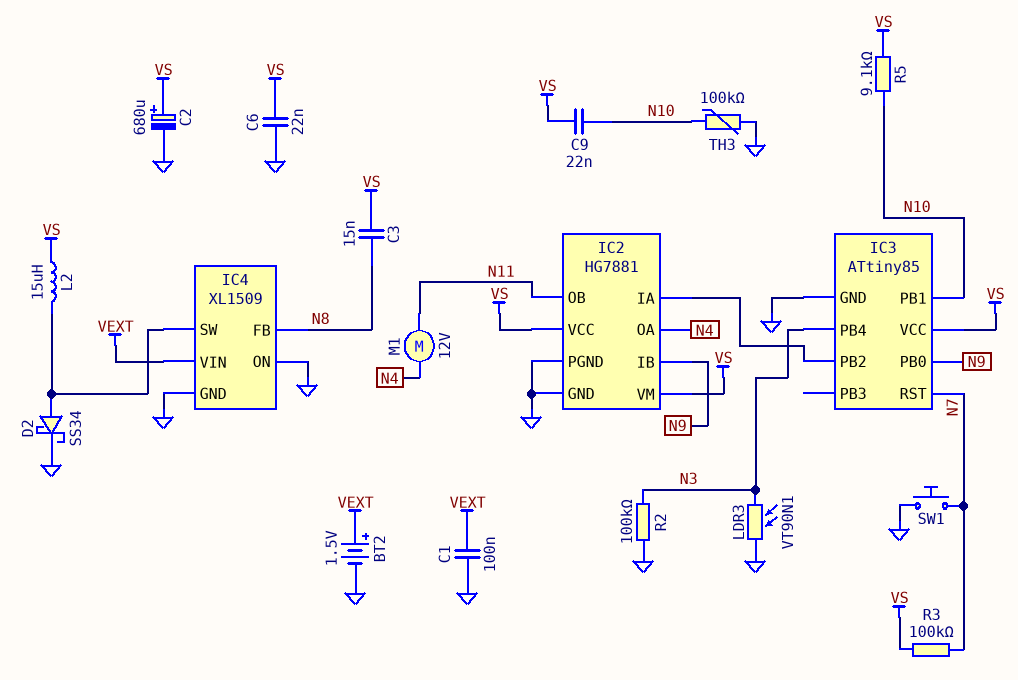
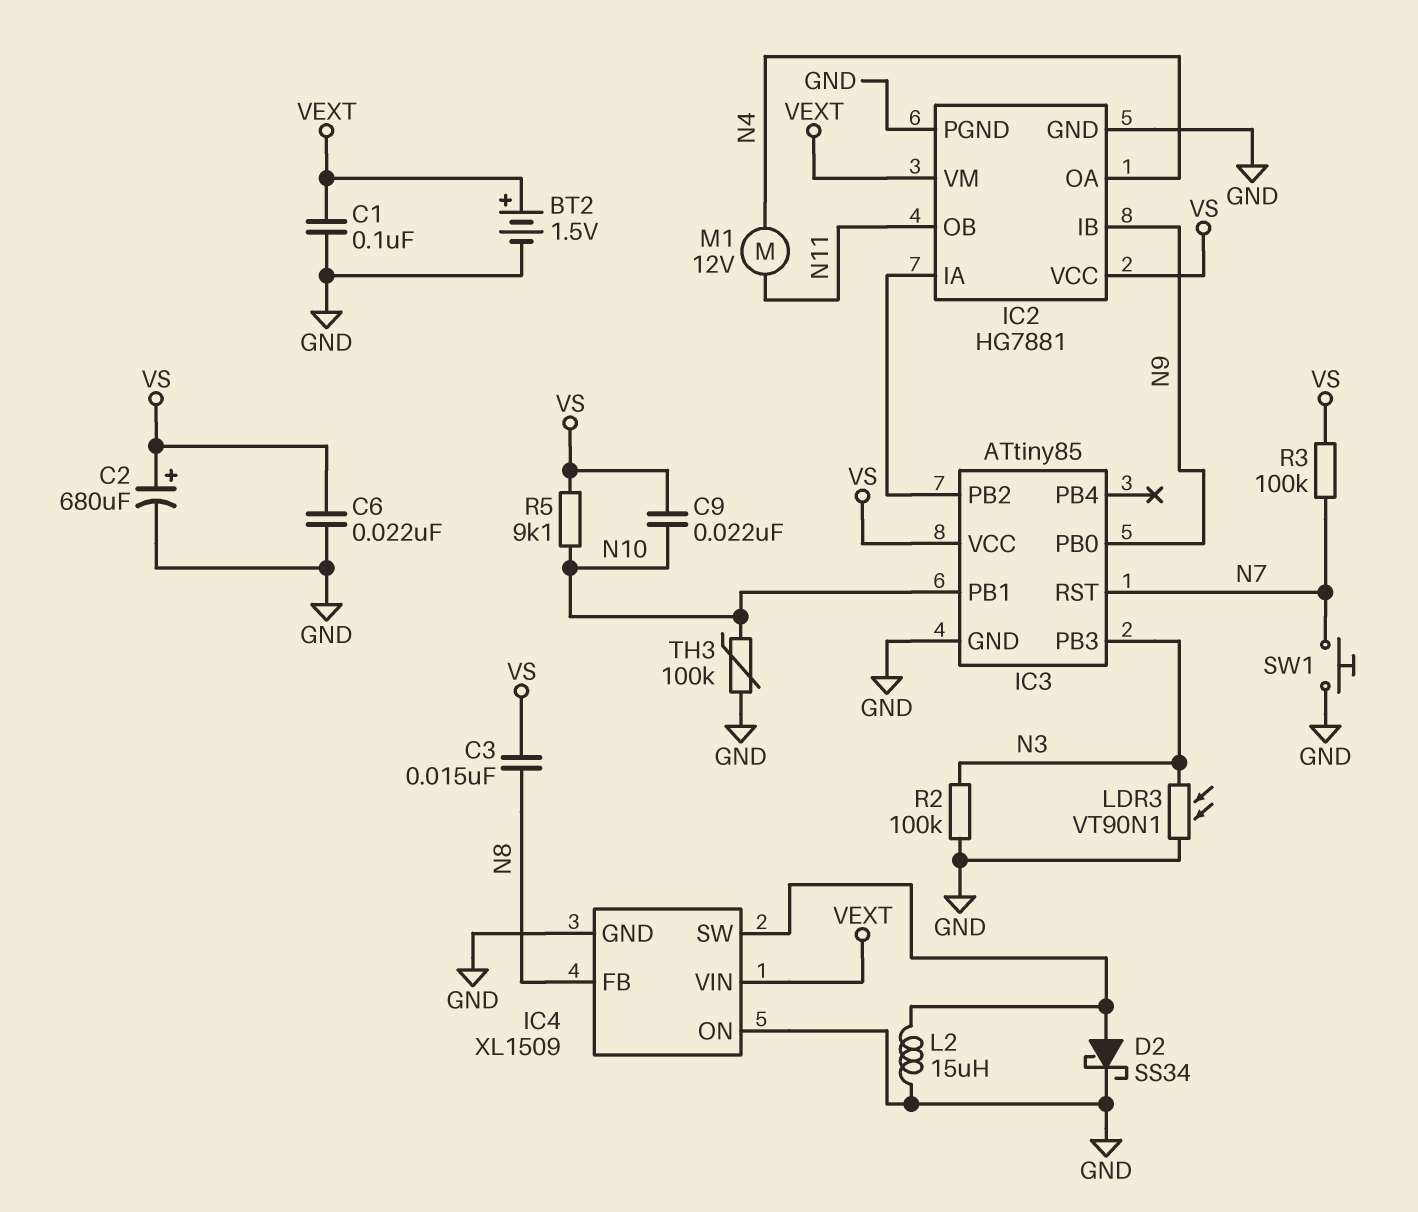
IC2 pin VM: VS -> VEXT
IC3 pin PB3: none -> N3
IC3 pin PB4: N3 -> none
L2: 15uH (IC4/SW, VS) -> 15uH (GND, IC4/SW)

